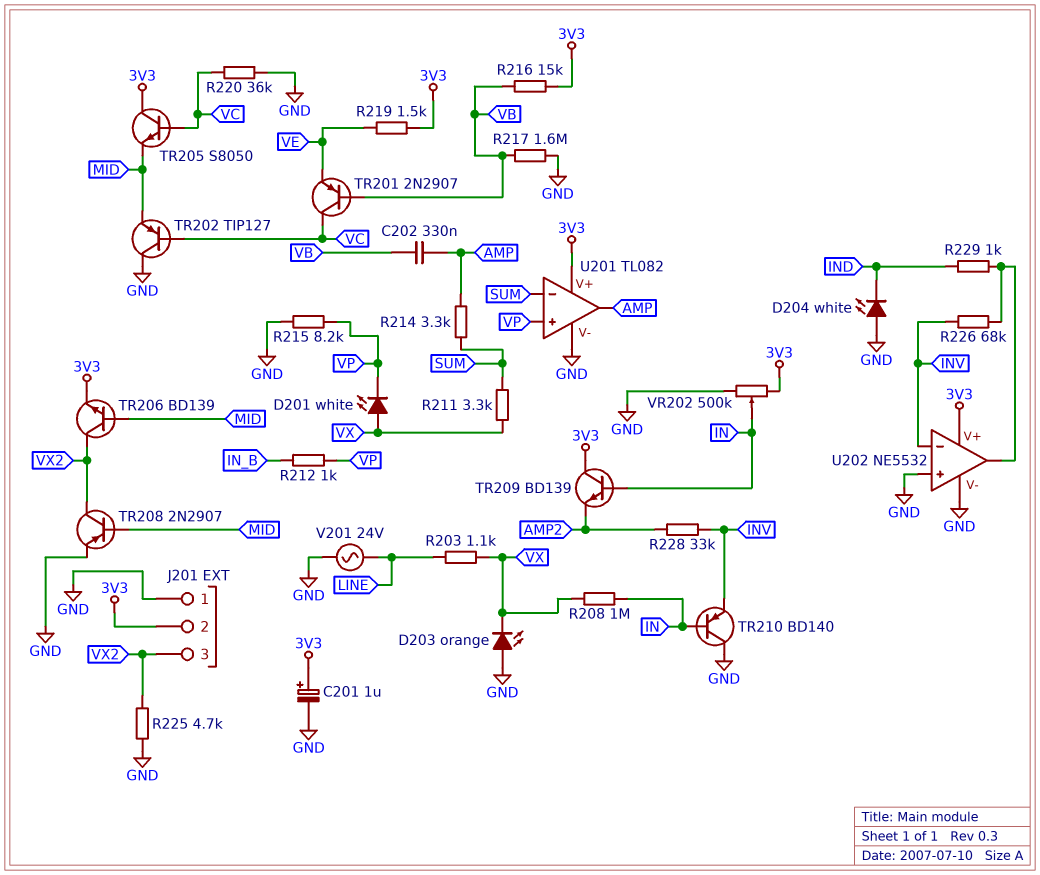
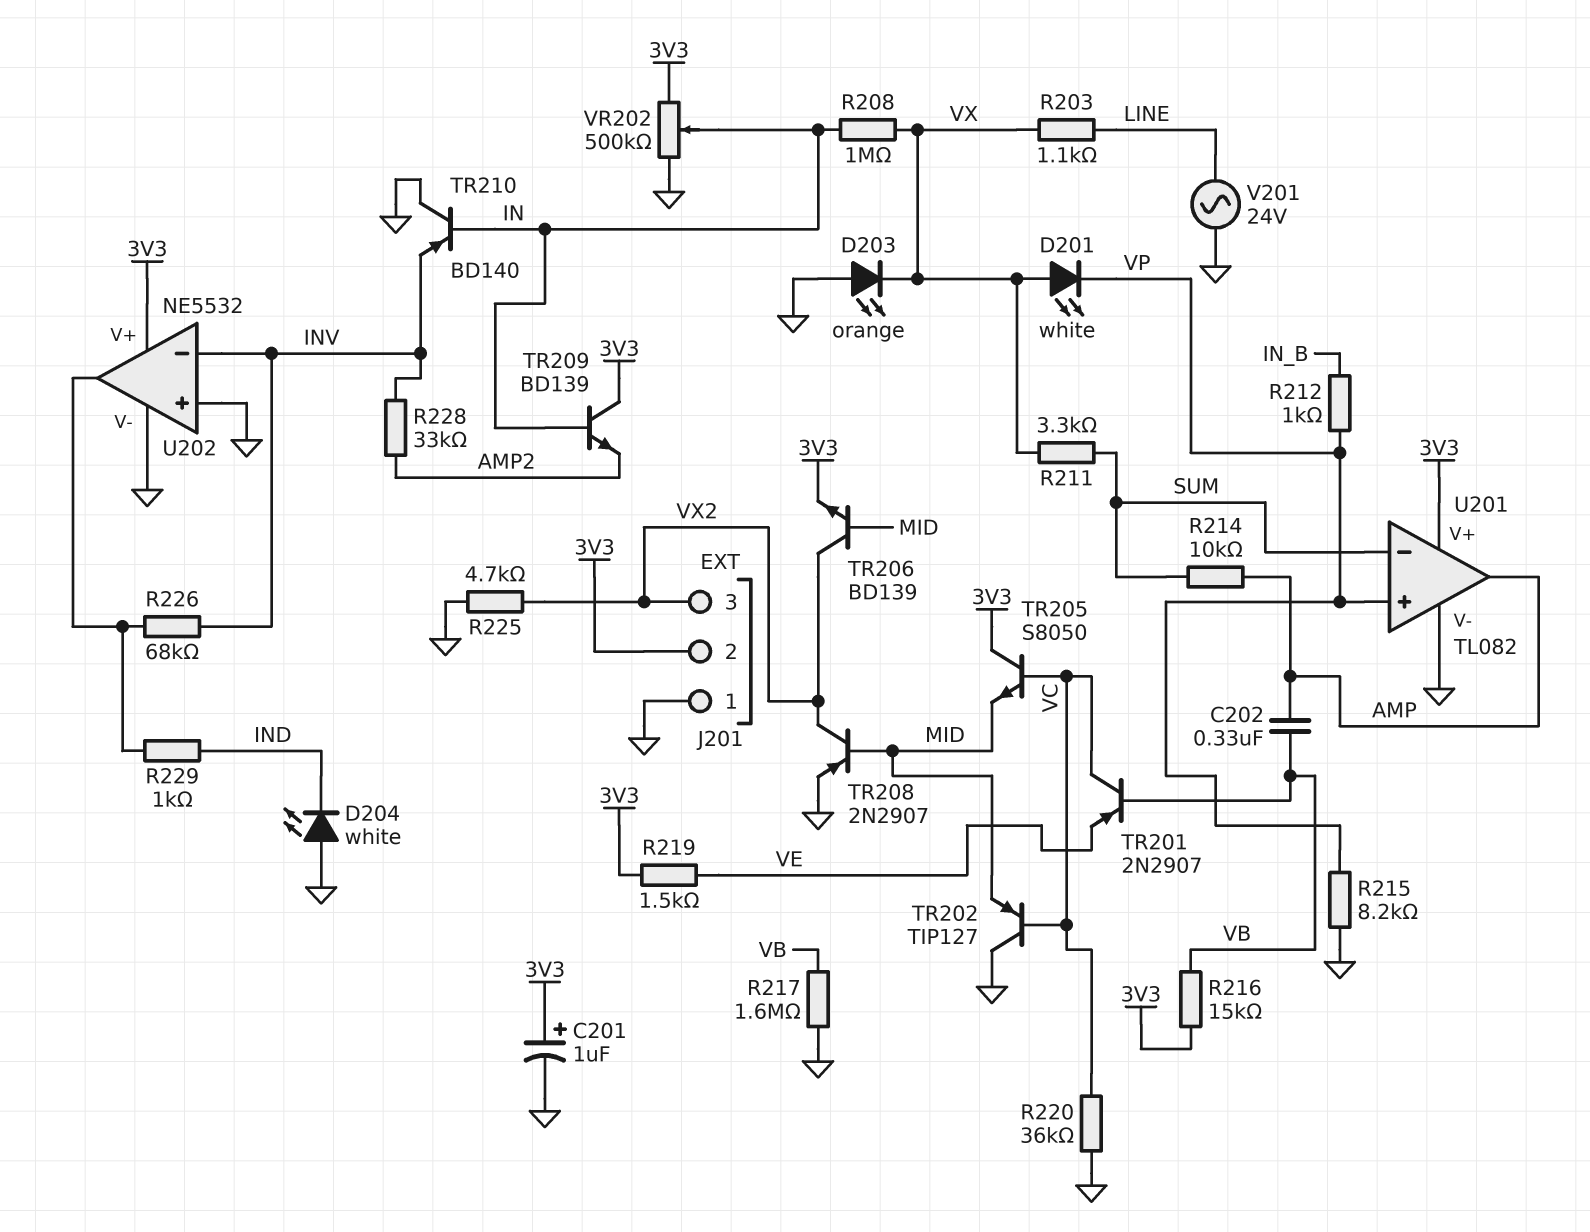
R214: 3.3k (AMP, SUM) -> 10k (AMP, SUM)

